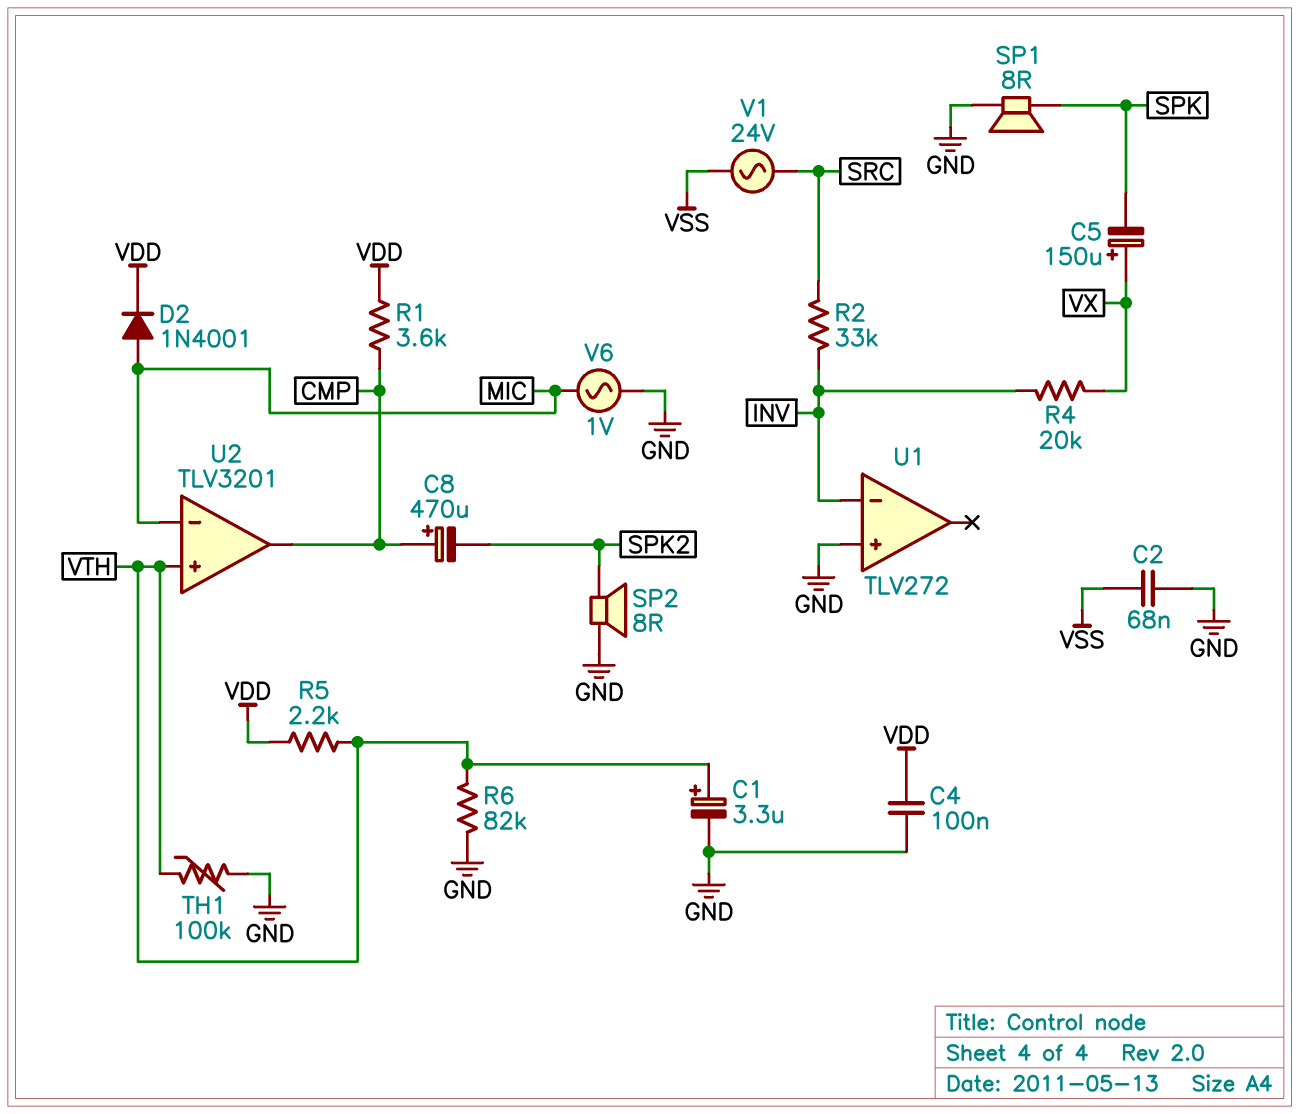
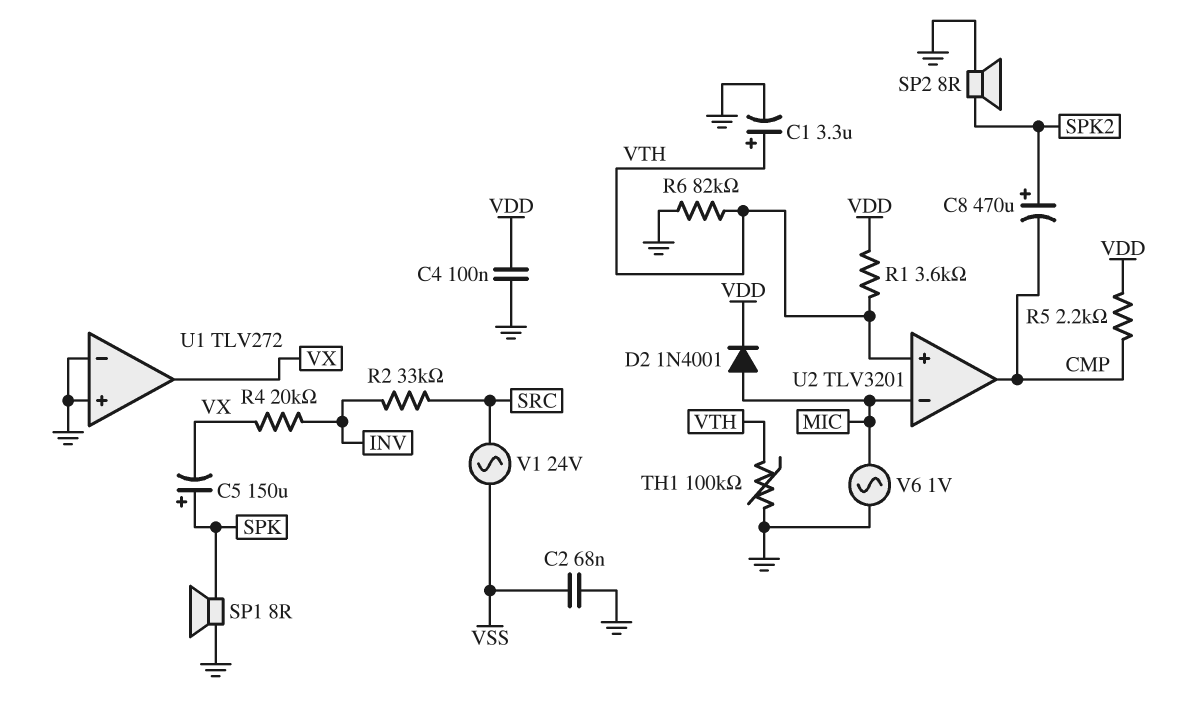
C5: 150uF (plus VX, minus SPK) -> 150uF (plus SPK, minus VX)
C8: 470uF (plus CMP, minus SPK2) -> 470uF (plus SPK2, minus CMP)
R1: 3.6k (CMP, VDD) -> 3.6k (VDD, VTH)
R5: 2.2k (VDD, VTH) -> 2.2k (CMP, VDD)
U1 pin in-: INV -> GND
U1 pin out: none -> VX

